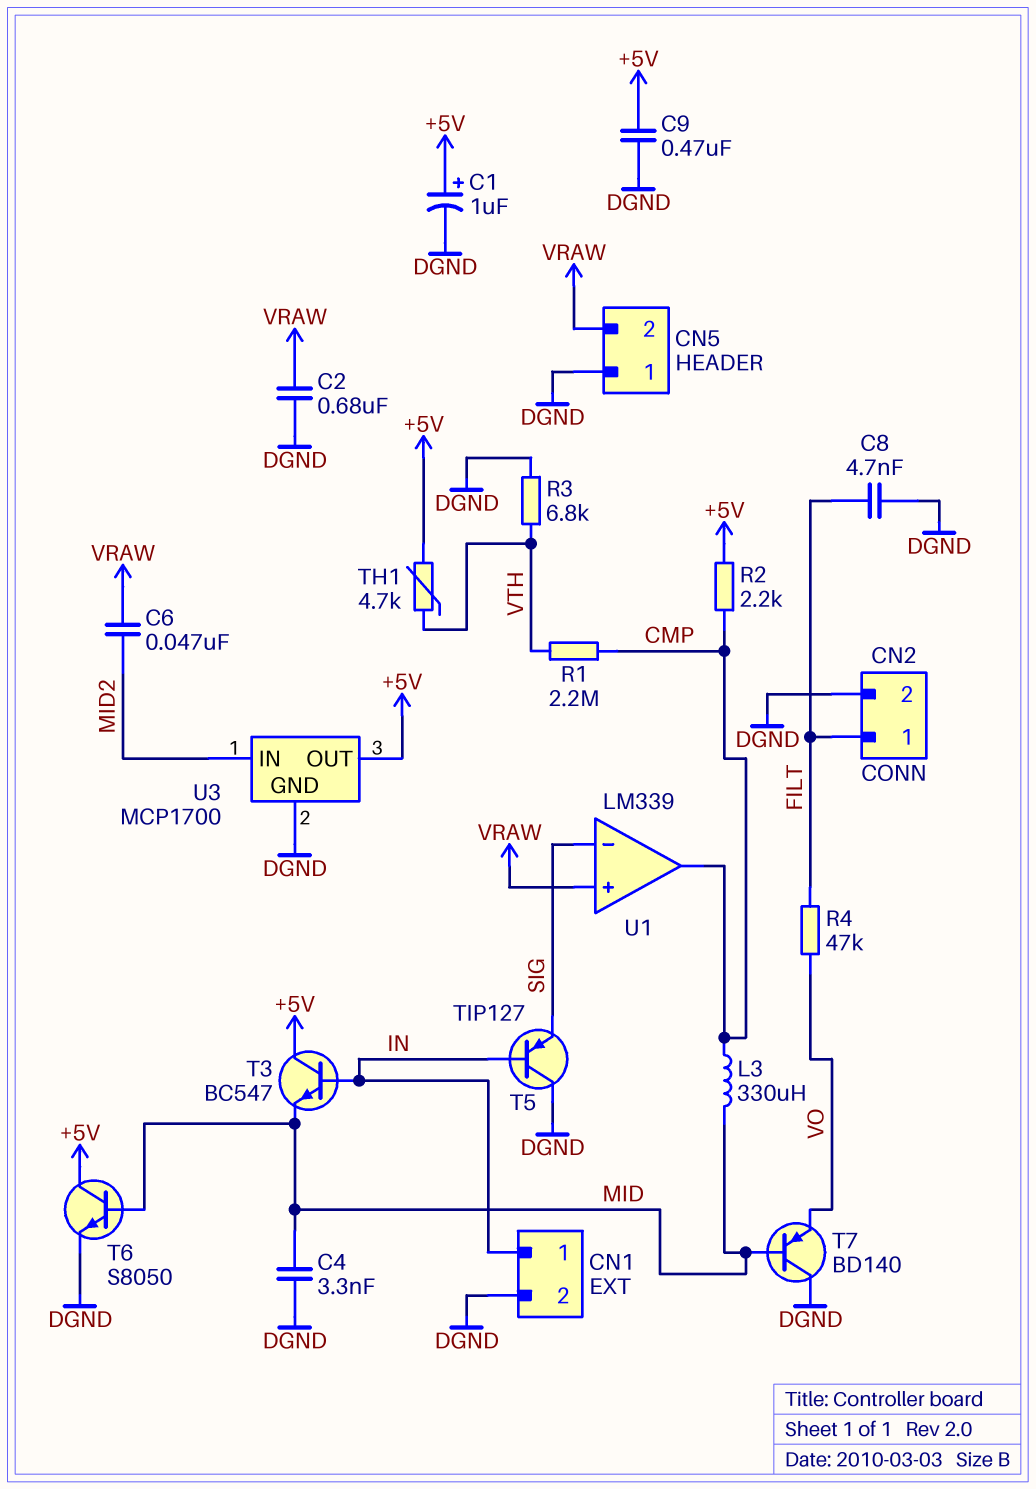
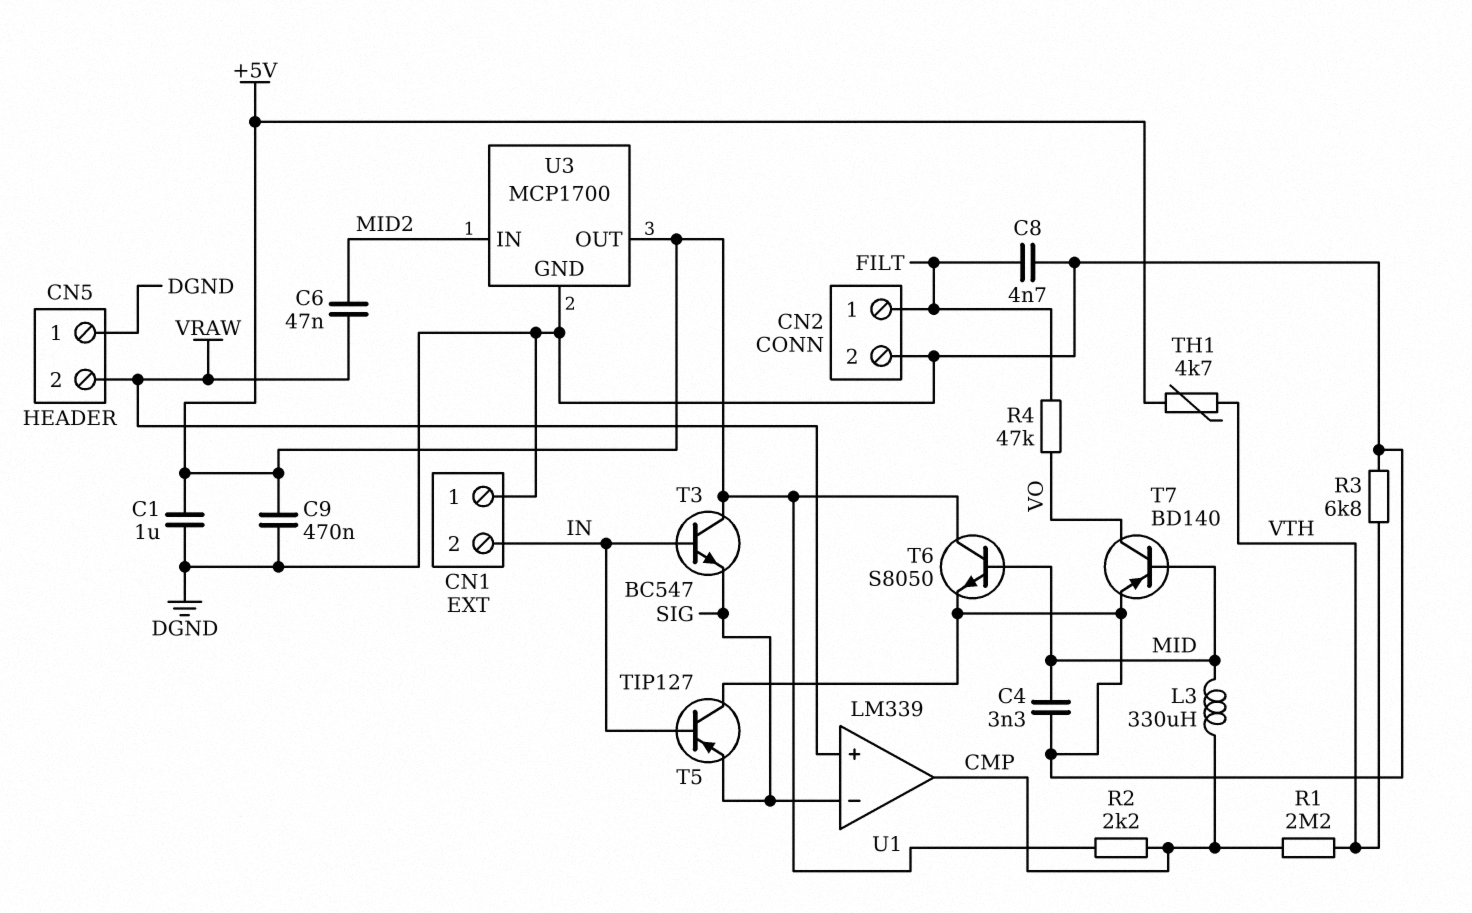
C1: 1uF (plus +5V, minus DGND) -> 1uF (+5V, DGND)
C2: 680nF (DGND, VRAW) -> none
CN1 pin 1: IN -> DGND
CN1 pin 2: DGND -> IN
T3: NPN BC547 (B IN, C +5V, E MID) -> NPN BC547 (B IN, C +5V, E SIG)
T7: PNP BD140 (B MID, C DGND, E VO) -> PNP BD140 (B MID, C VO, E DGND)

